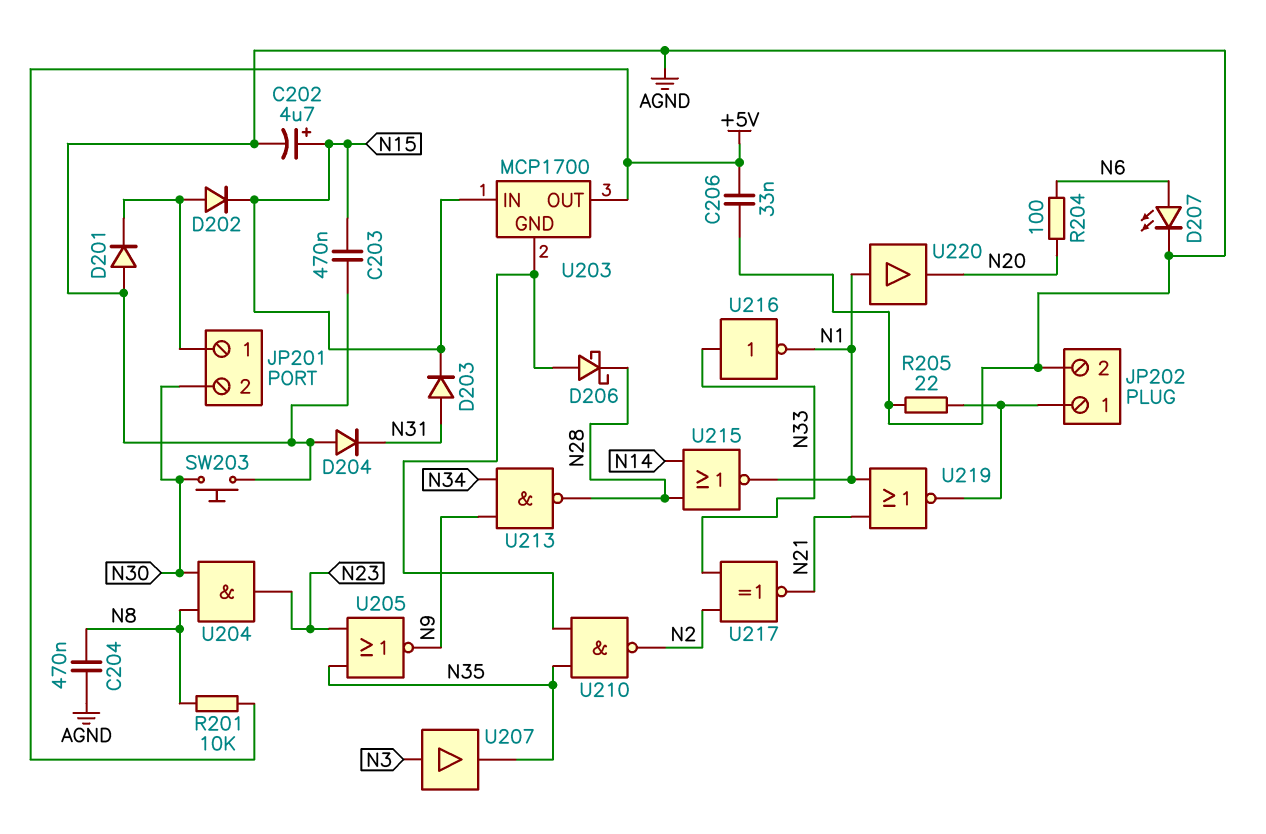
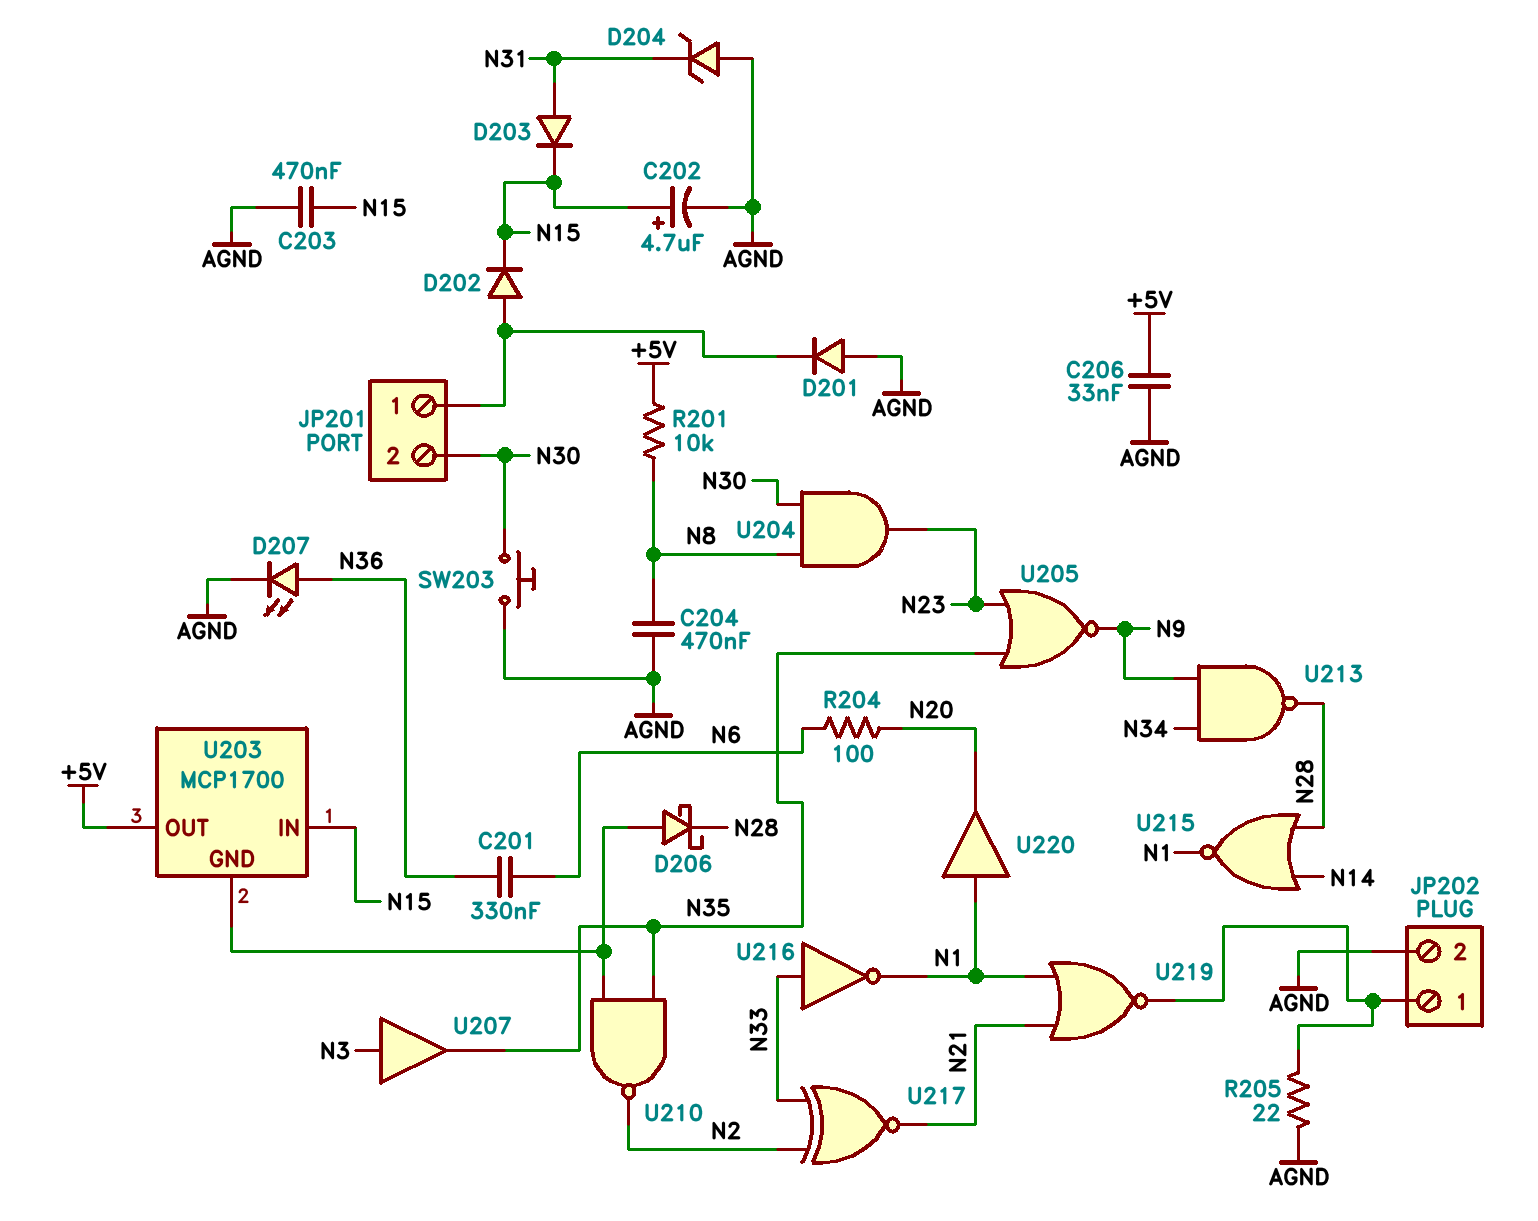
C201: none -> 330nF (N6, N36)
D204: diode (A AGND, K N31) -> zener (A AGND, K N31)
D207: LED (A N6, K AGND) -> LED (A N36, K AGND)

